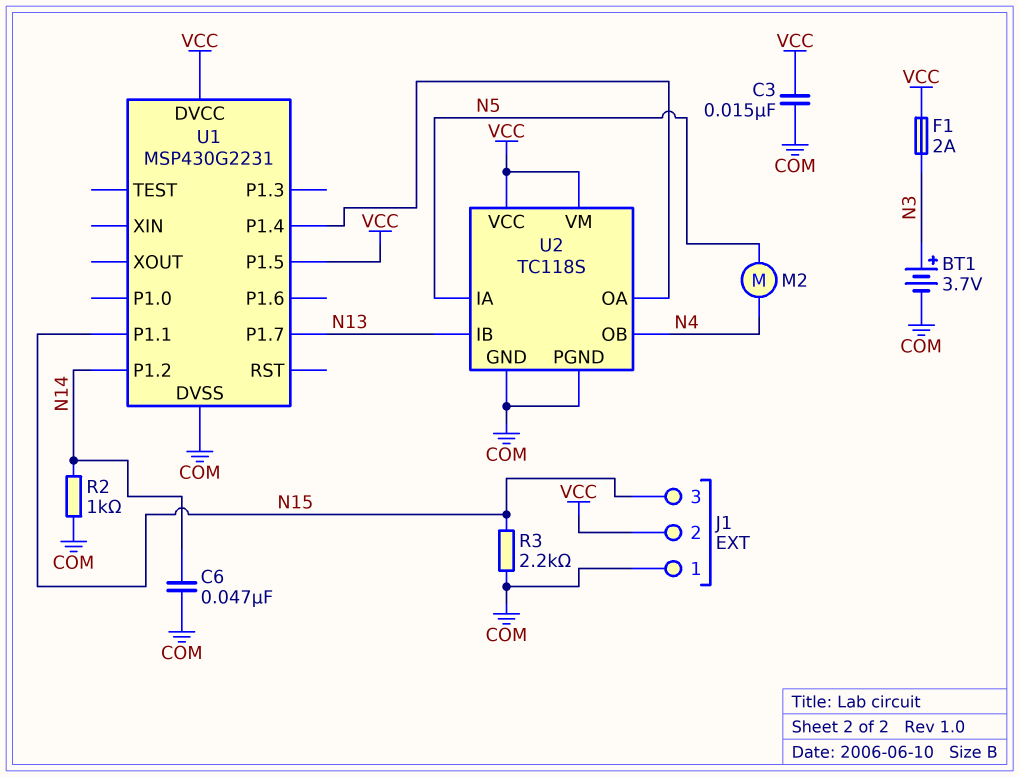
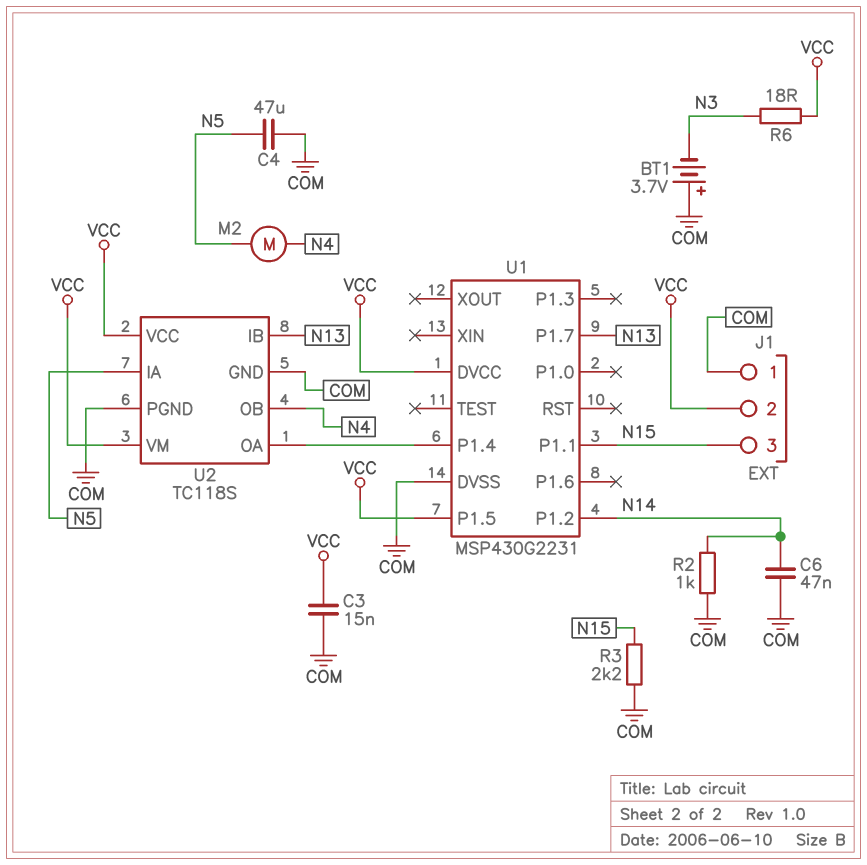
BT1: 3.7V (plus N3, minus COM) -> 3.7V (plus COM, minus N3)
C4: none -> 47uF (COM, N5)
F1: 2A (N3, VCC) -> none
R6: none -> 18 (N3, VCC)

